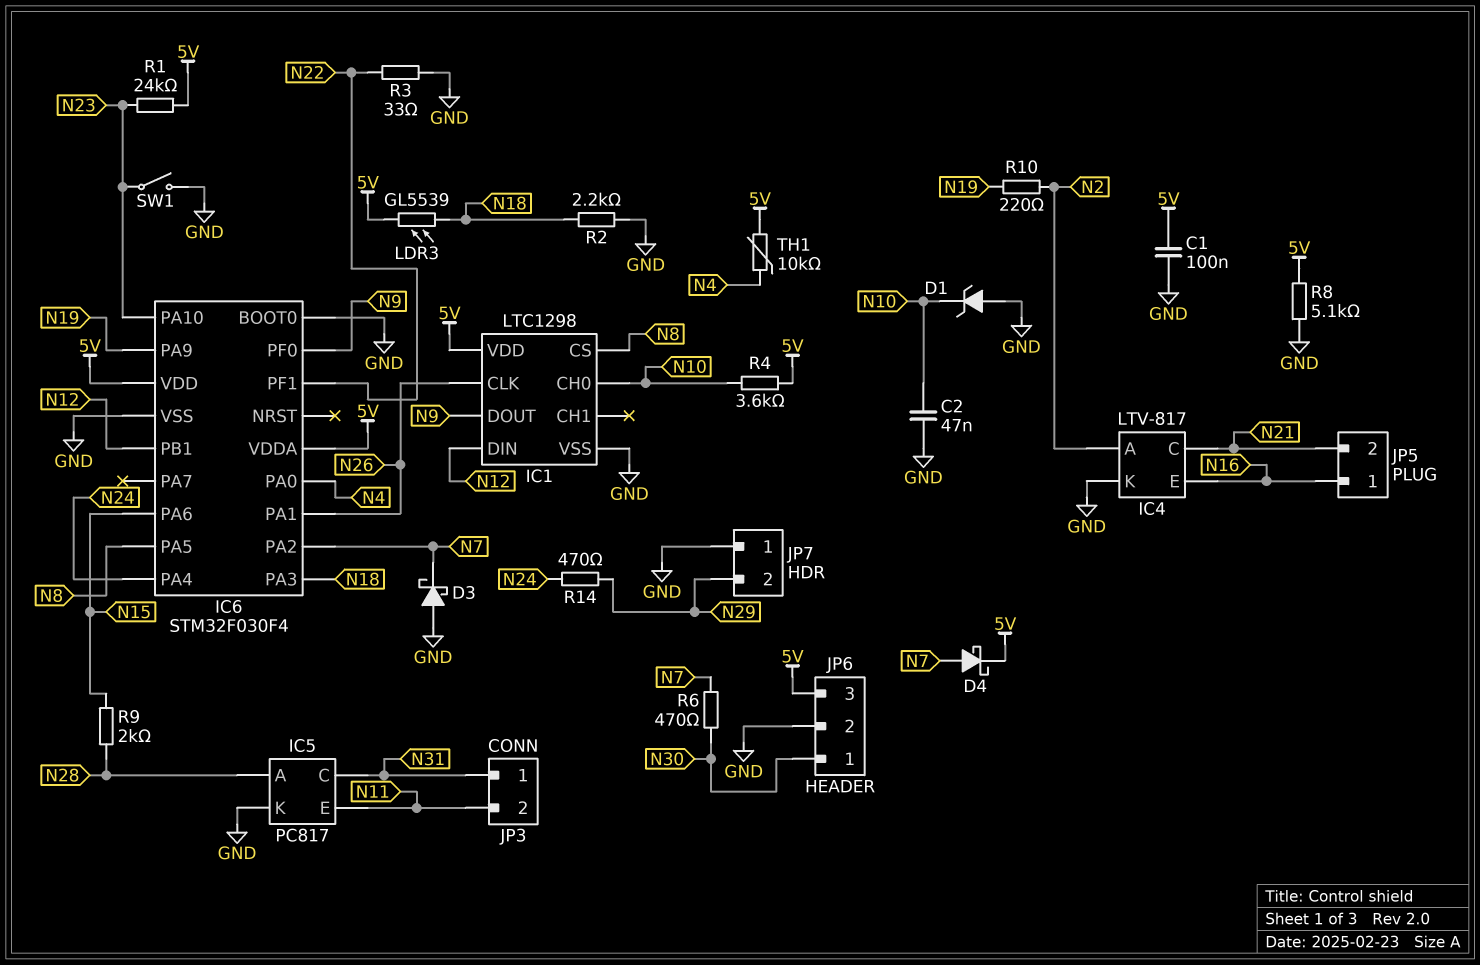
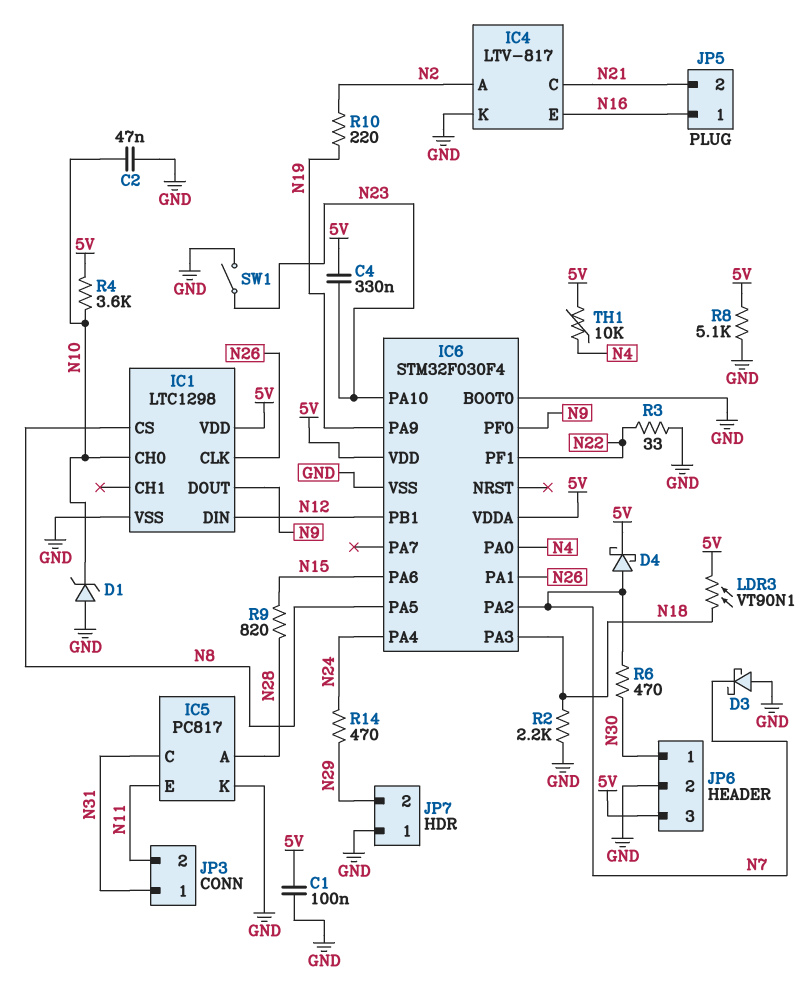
C4: none -> 330nF (5V, N23)
LDR3: GL5539 (5V, N18) -> VT90N1 (5V, N18)
R1: 24k (5V, N23) -> none
R9: 2k (N15, N28) -> 820 (N15, N28)

